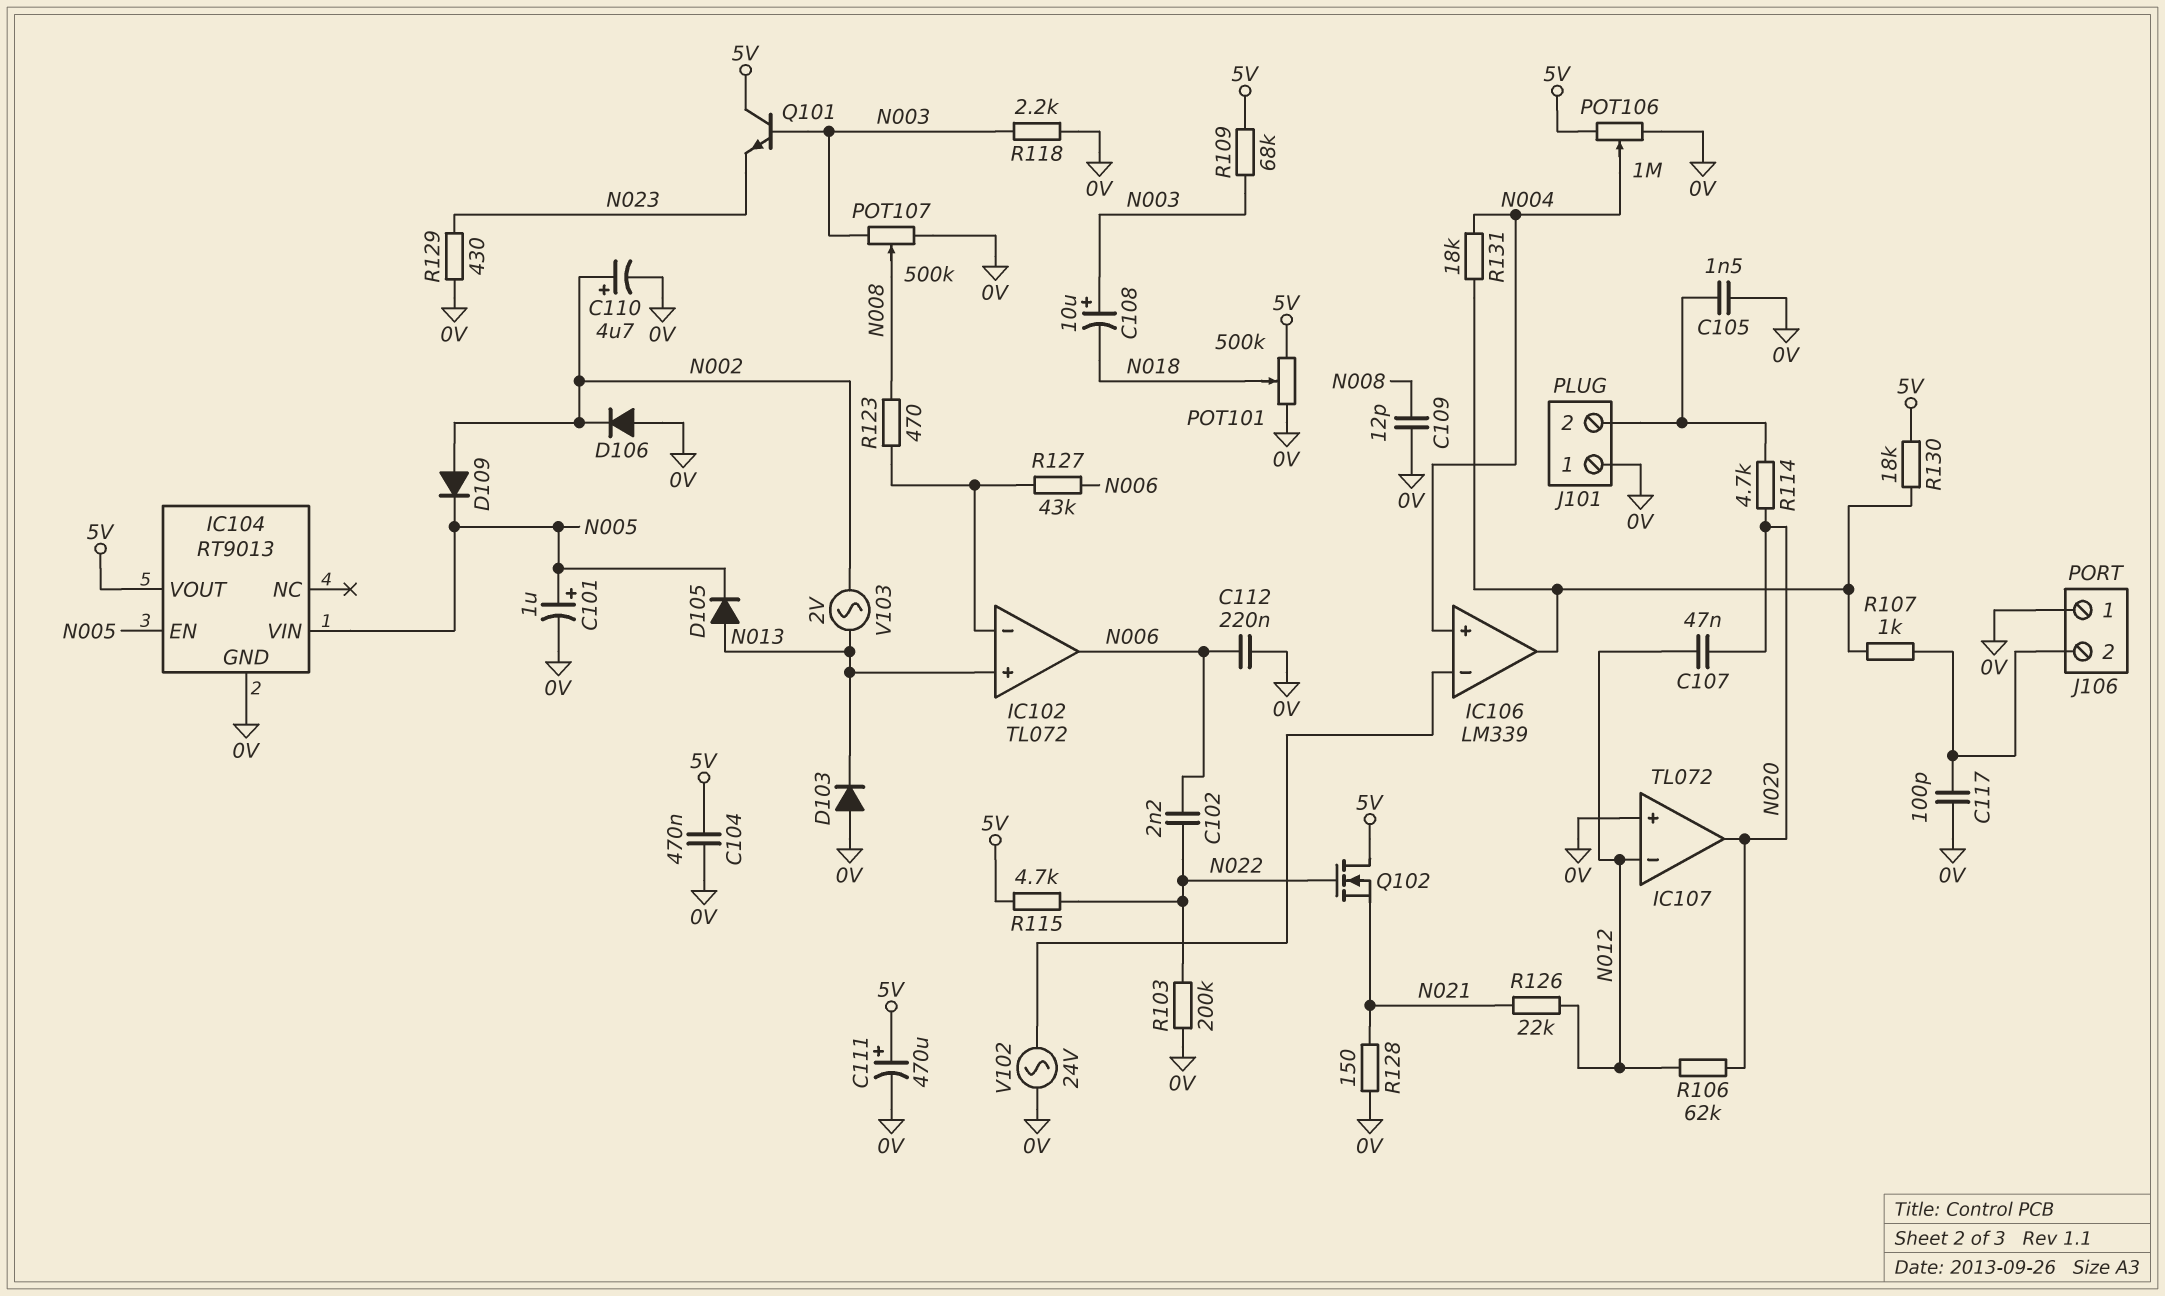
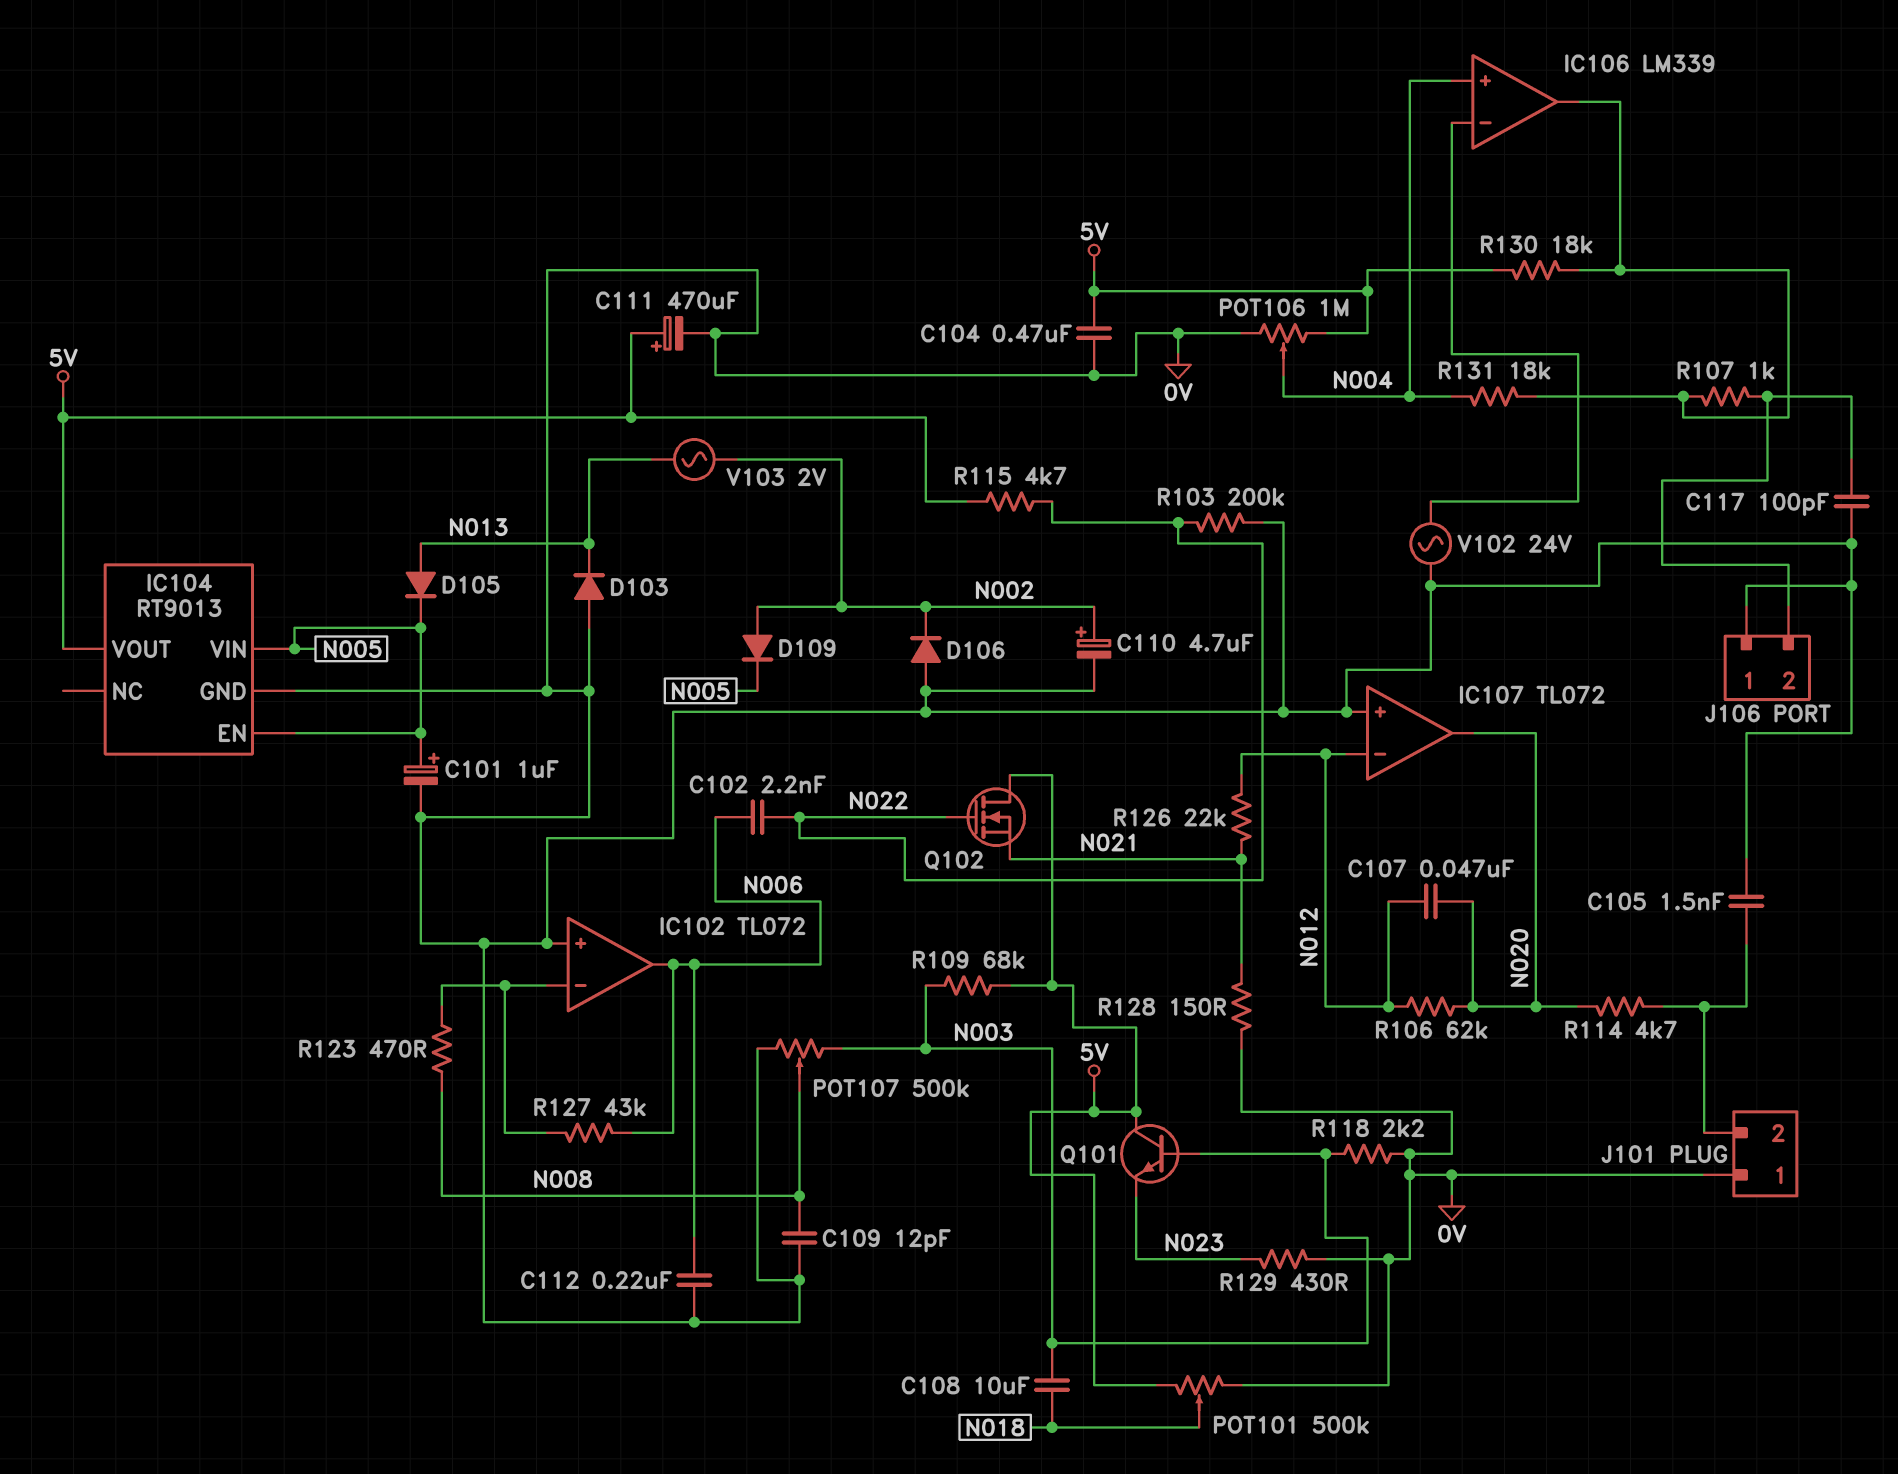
C108: 10uF (plus N003, minus N018) -> 10uF (N003, N018)
IC102 pin in+: N013 -> 0V

